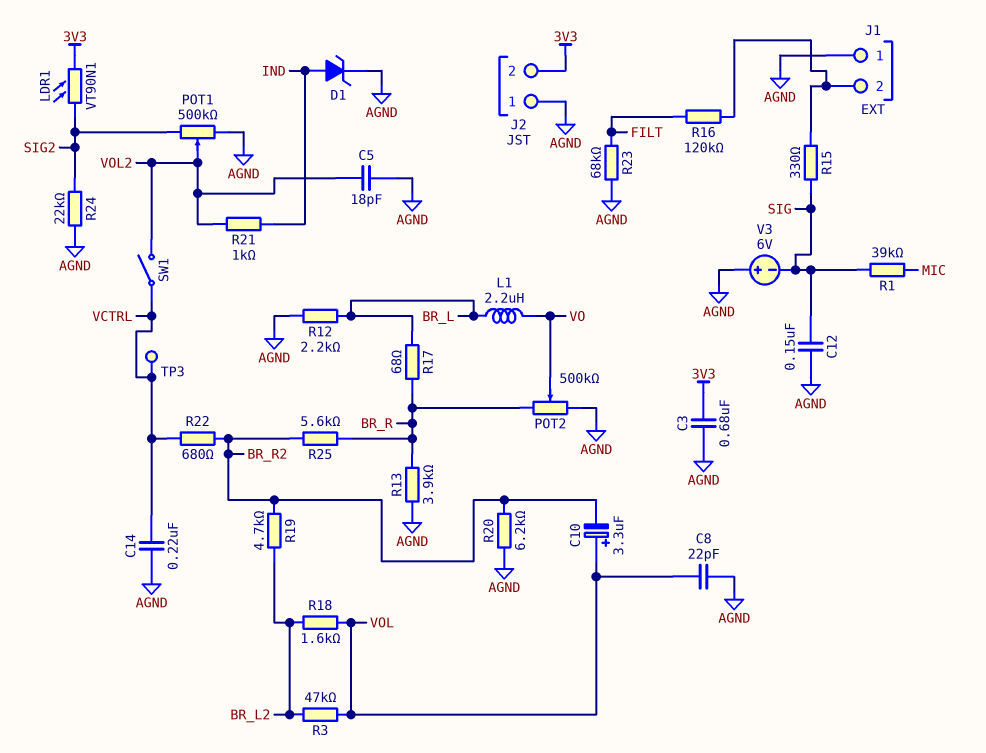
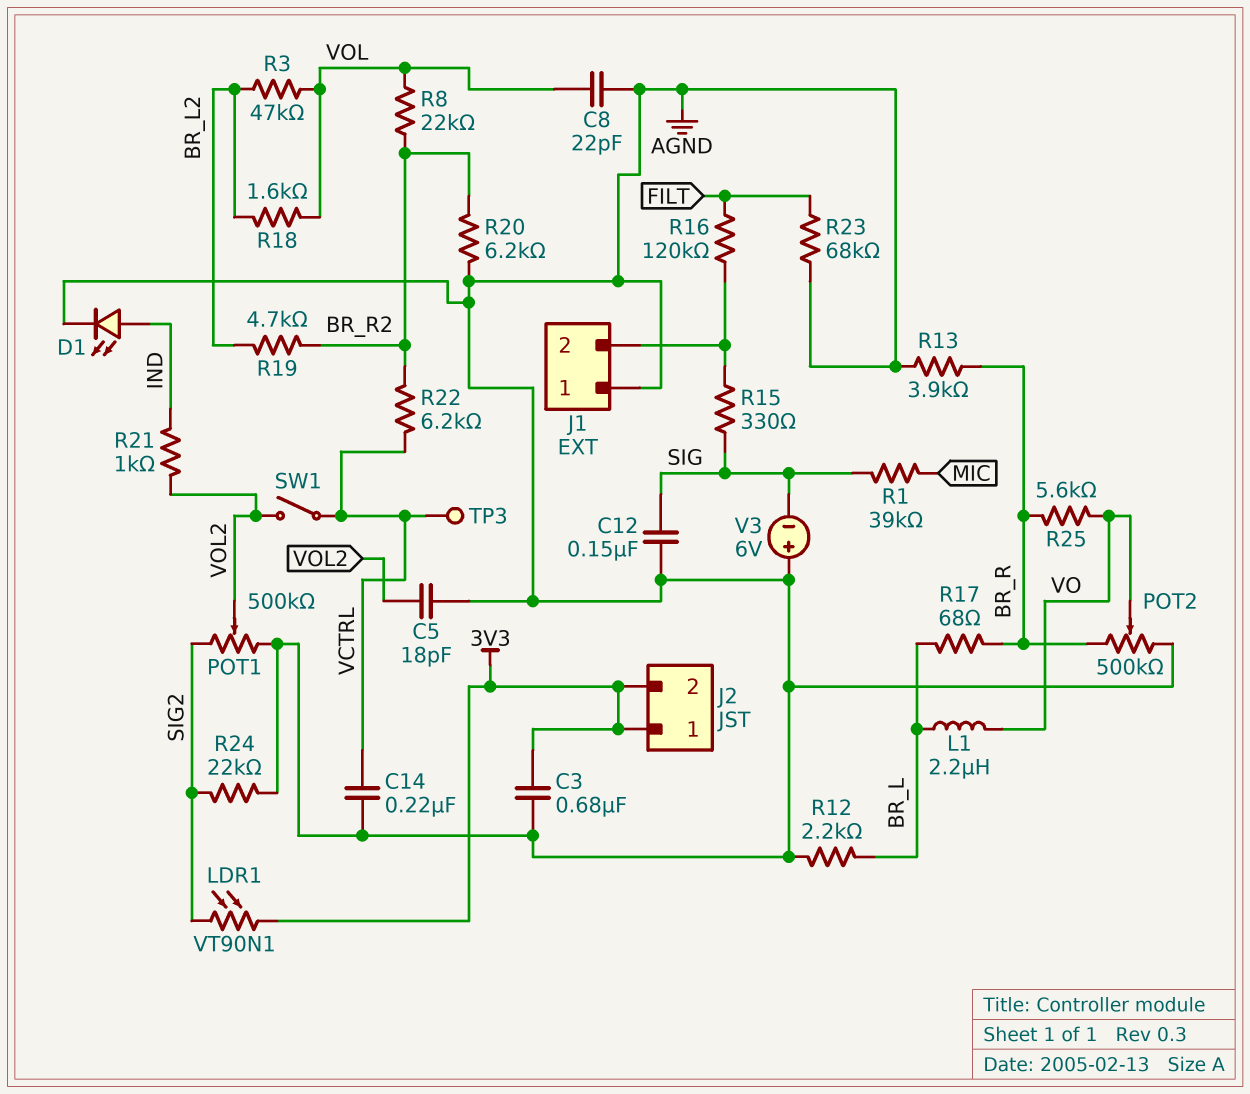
C10: 3.3uF (plus VOL, minus BR_R2) -> none
D1: zener (A IND, K AGND) -> LED (A IND, K AGND)
J2 pin 1: AGND -> 3V3
R8: none -> 22k (BR_R2, VOL)
R22: 680 (BR_R2, VCTRL) -> 6.2k (BR_R2, VCTRL)
R25: 5.6k (BR_R, BR_R2) -> 5.6k (BR_R, VO)

